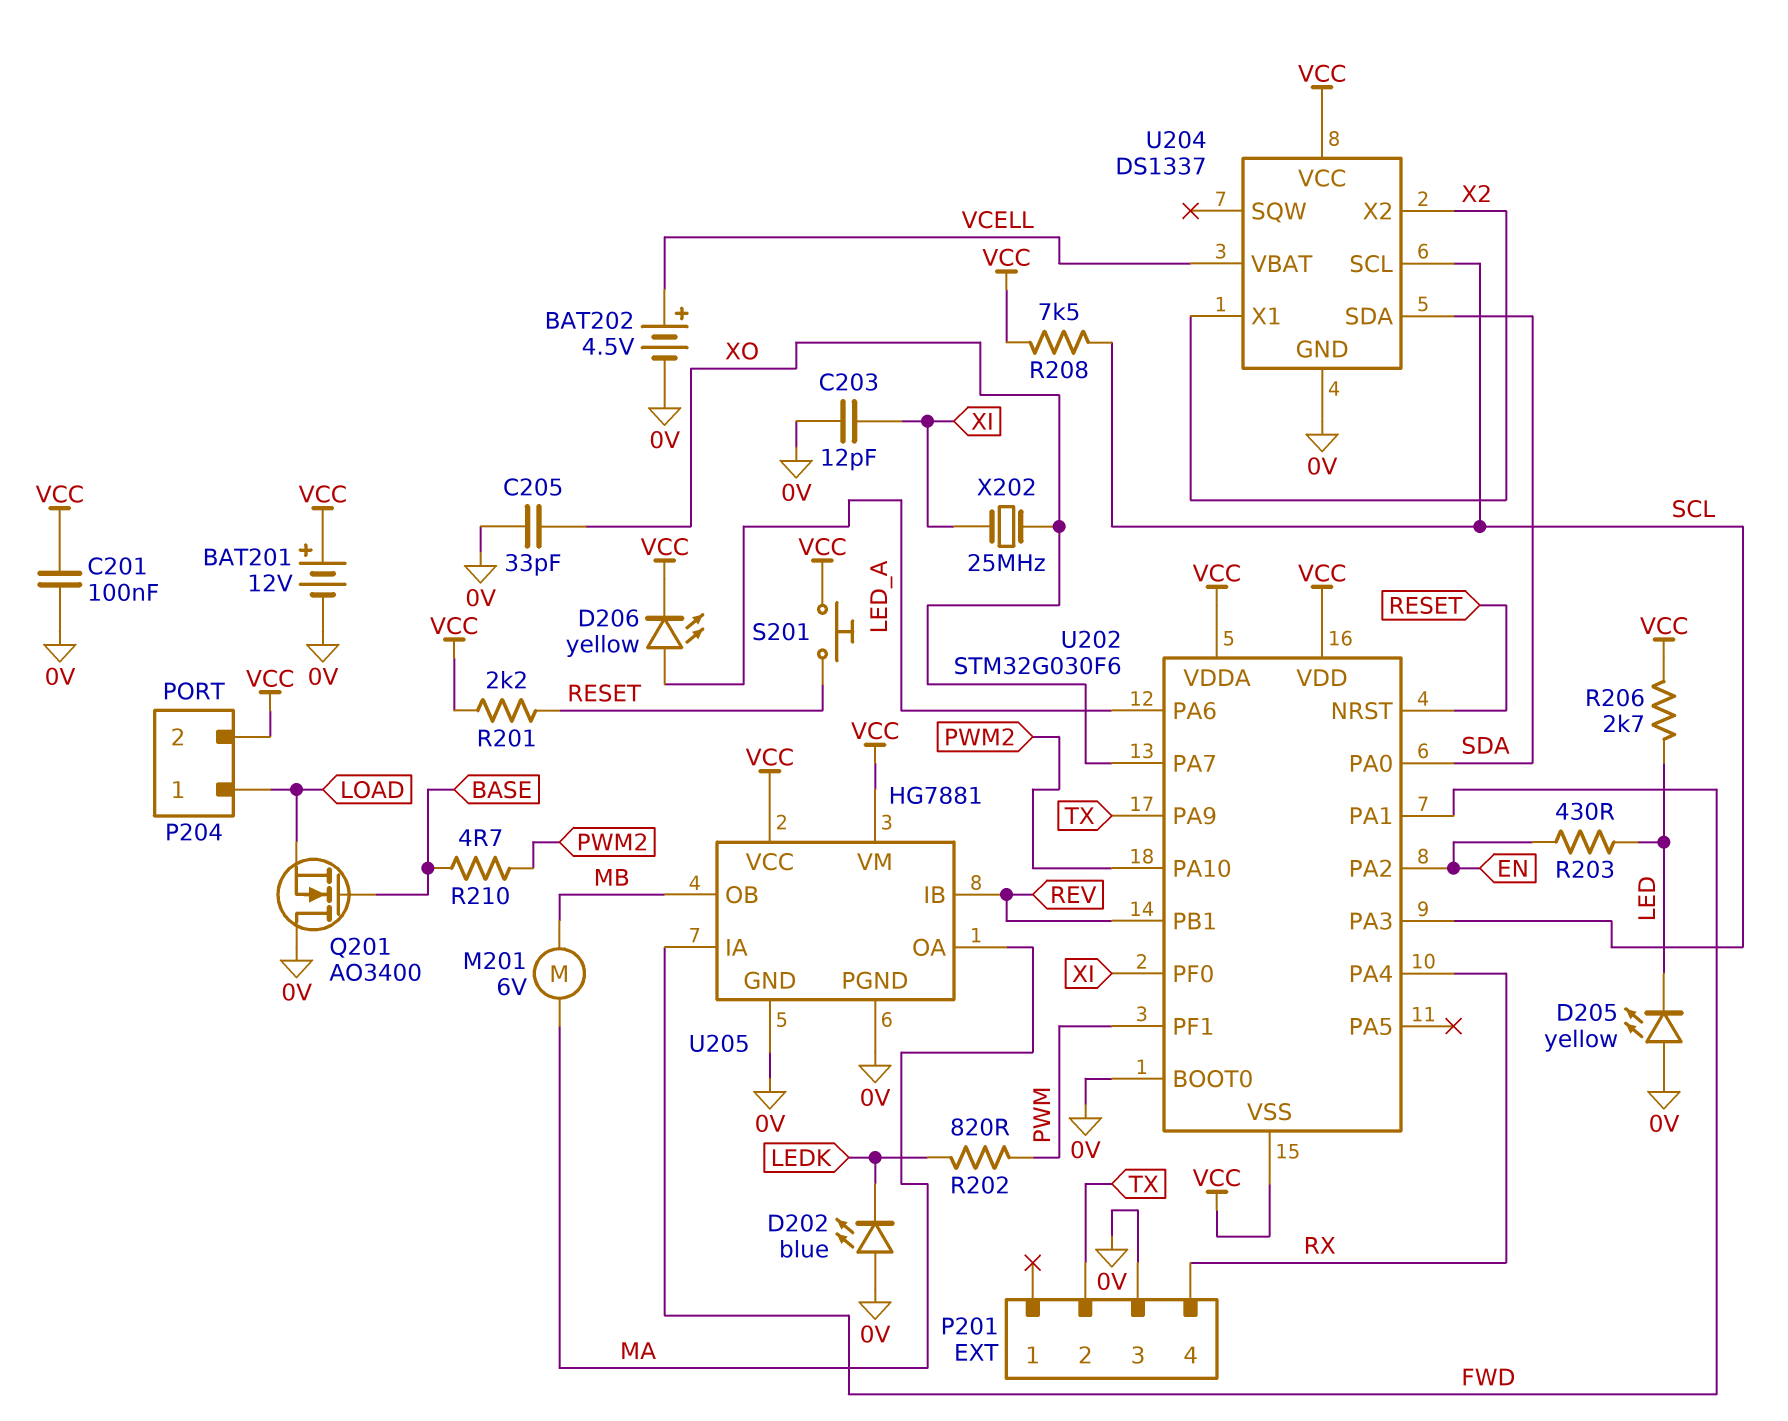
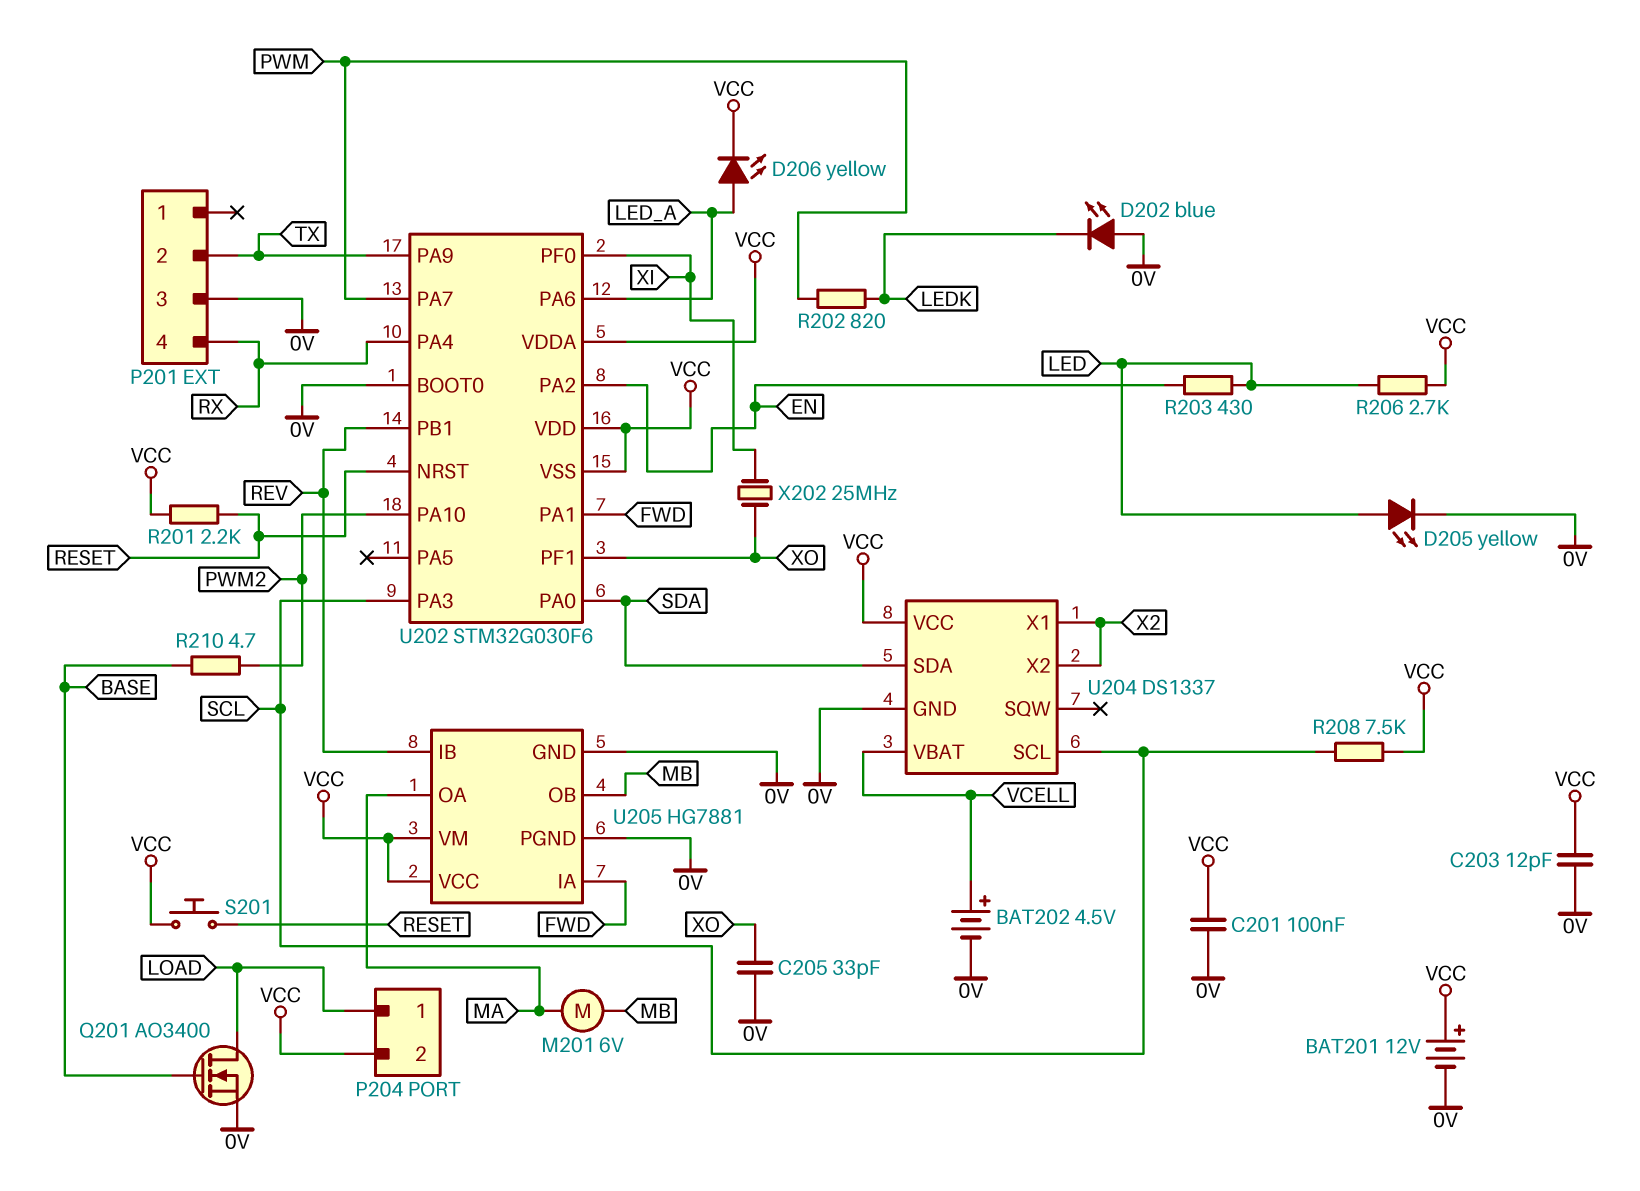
C203: 12pF (0V, XI) -> 12pF (0V, VCC)
D205: LED yellow (A 0V, K LED) -> LED yellow (A LED, K 0V)
Q201: NMOS AO3400 (G BASE, D 0V, S LOAD) -> NMOS AO3400 (G BASE, D LOAD, S 0V)
U202 pin PA7: XO -> PWM
U202 pin PF1: PWM -> XO

